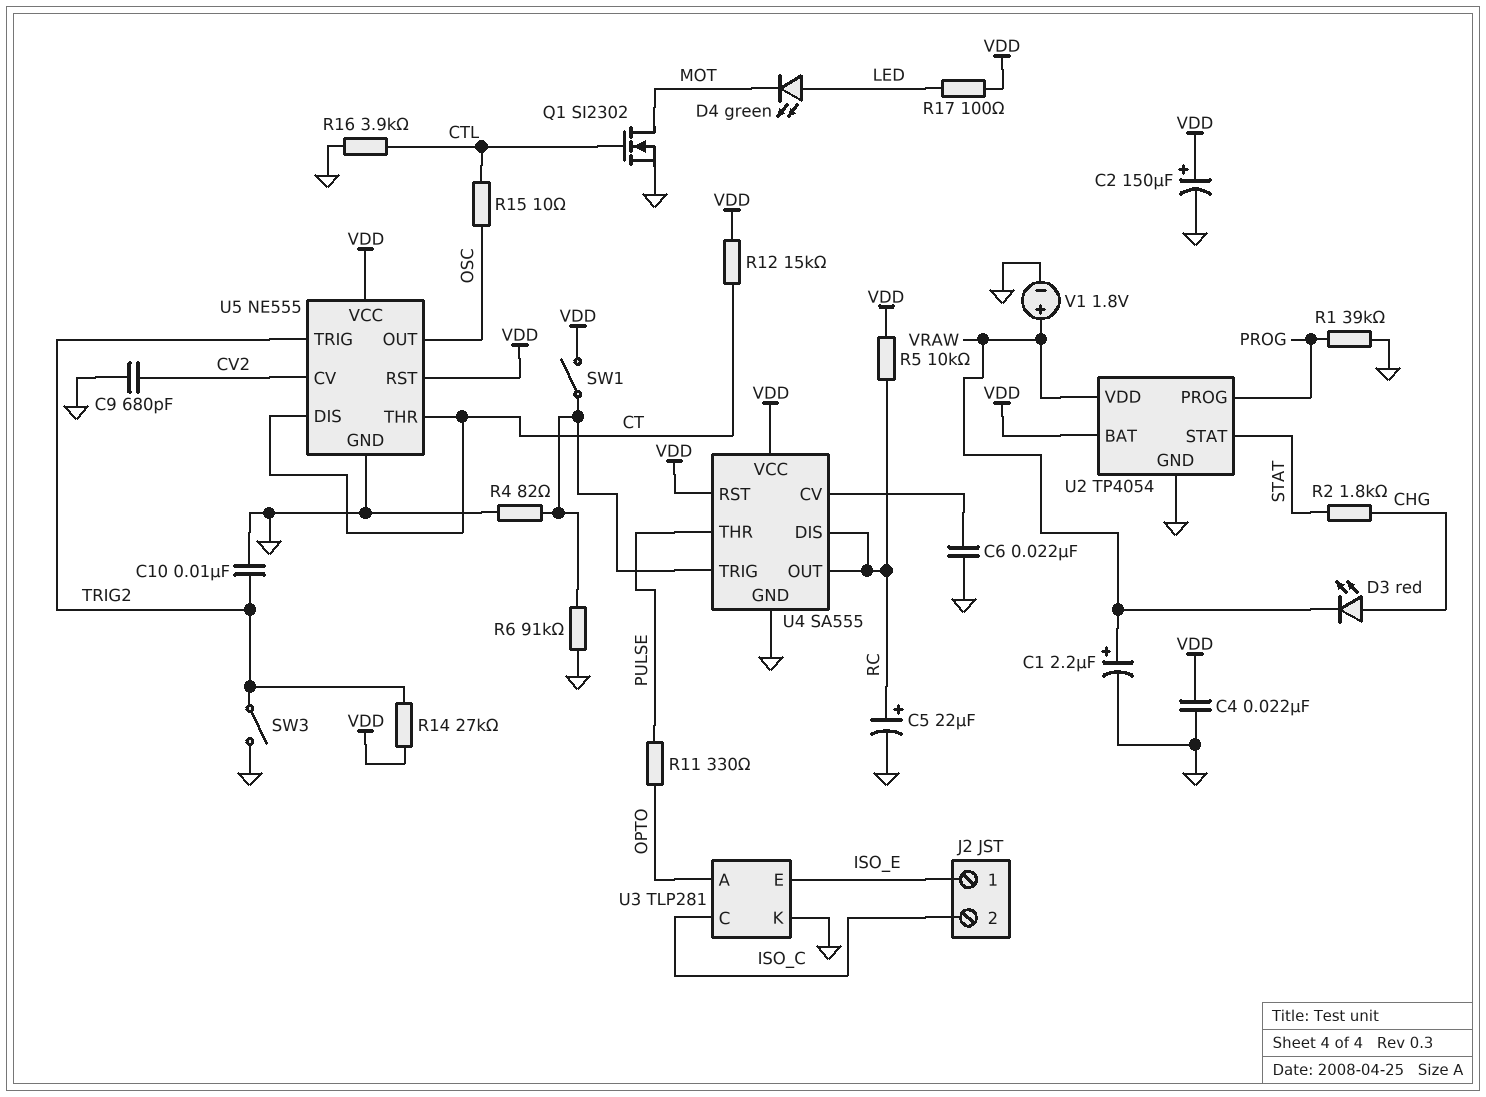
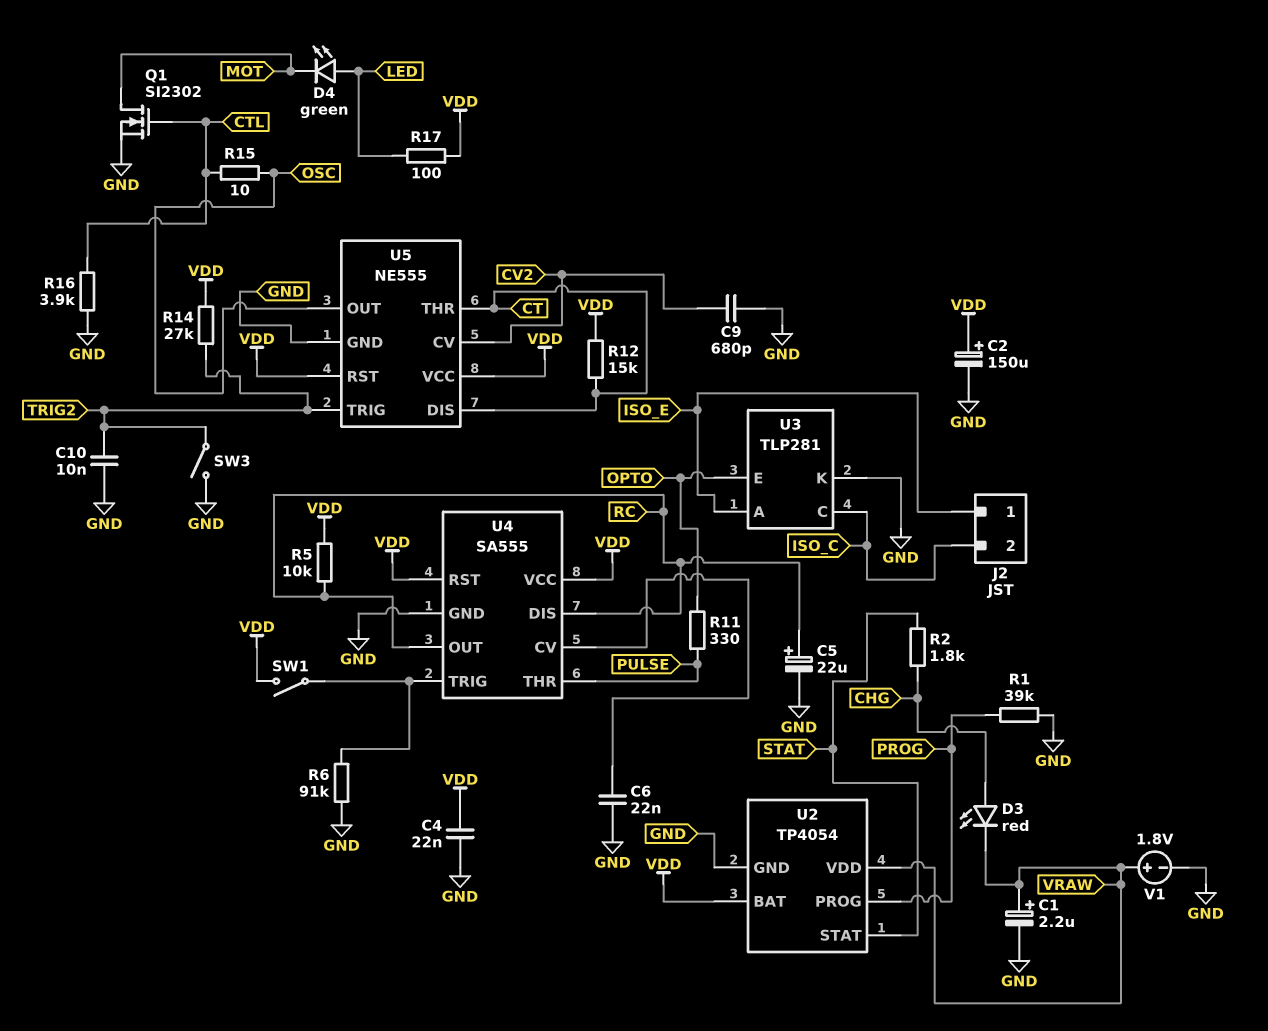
R4: 82 (GND, U4/TRIG) -> none
U3 pin A: OPTO -> ISO_E
U3 pin E: ISO_E -> OPTO

